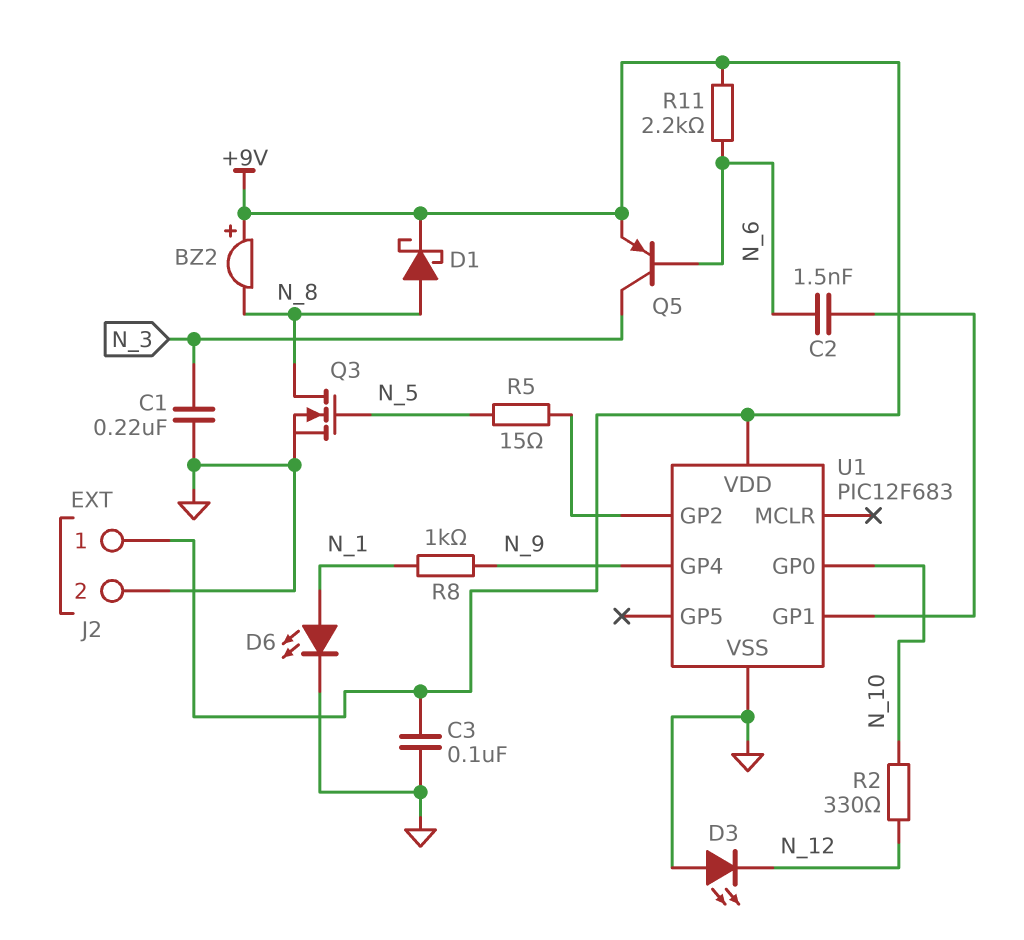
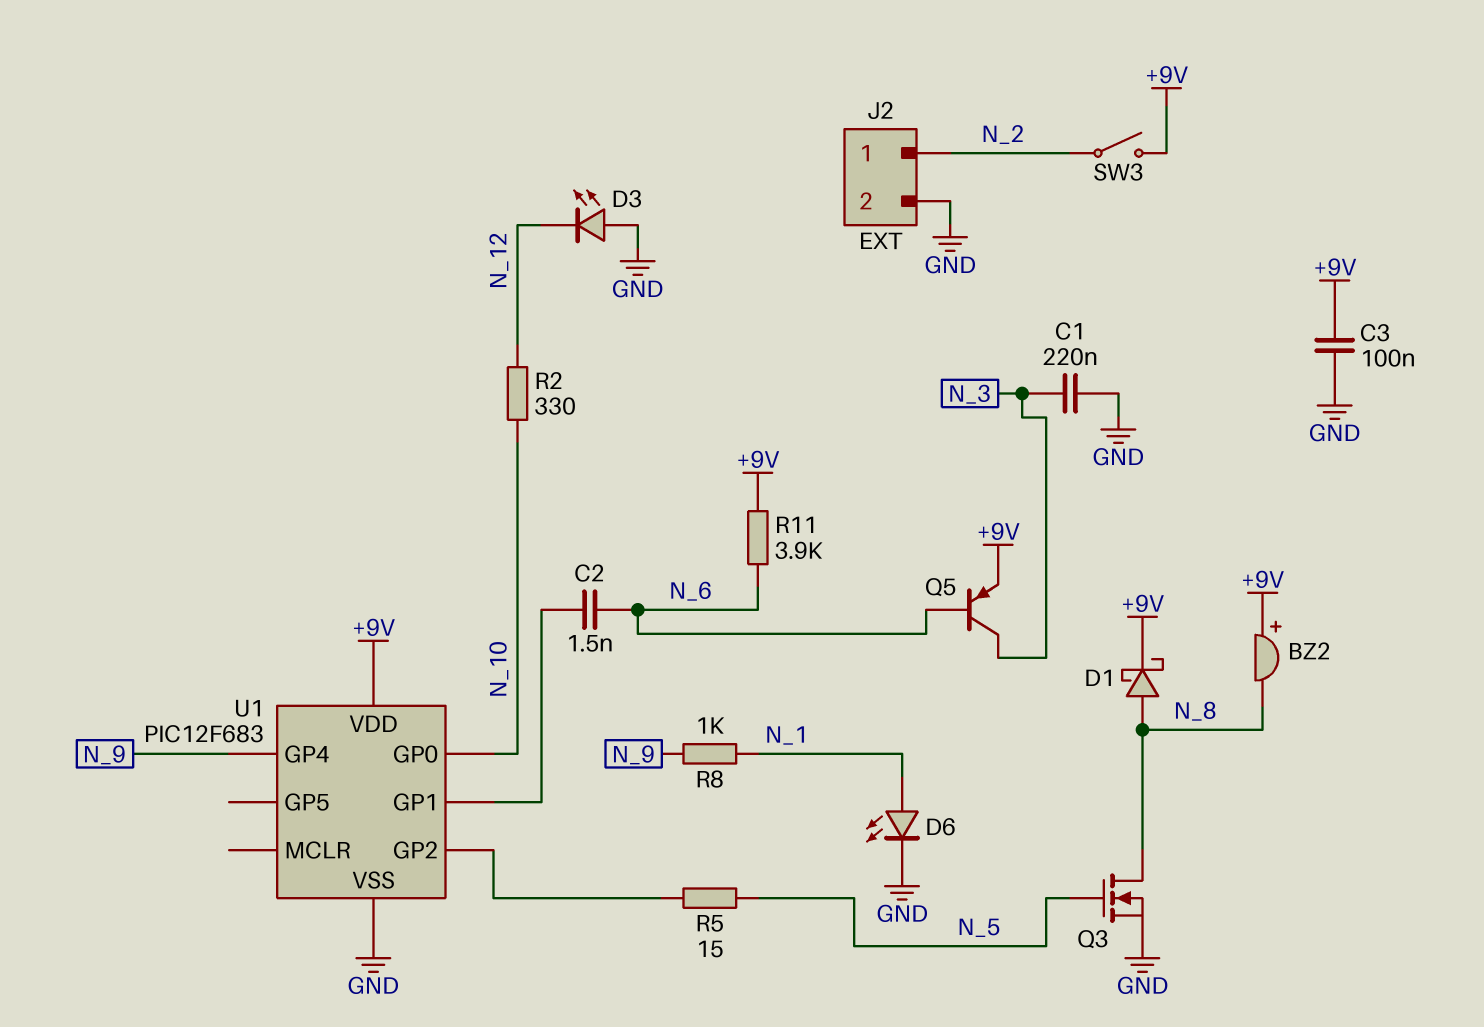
J2 pin 1: +9V -> N_2
R11: 2.2k (+9V, N_6) -> 3.9k (+9V, N_6)
SW3: none -> switch (+9V, N_2)

